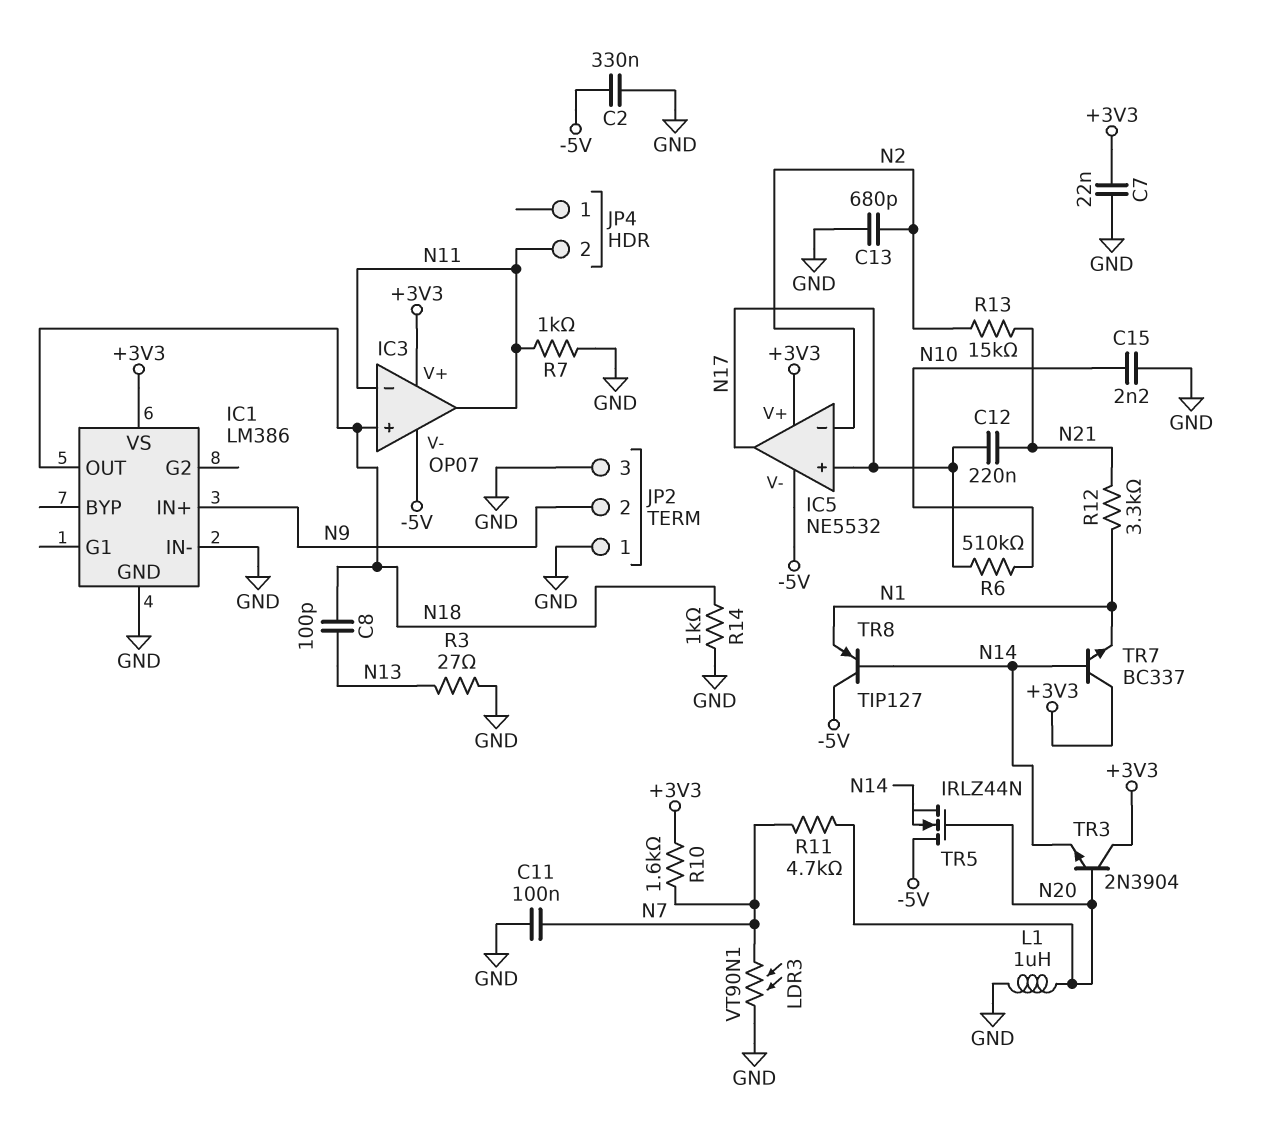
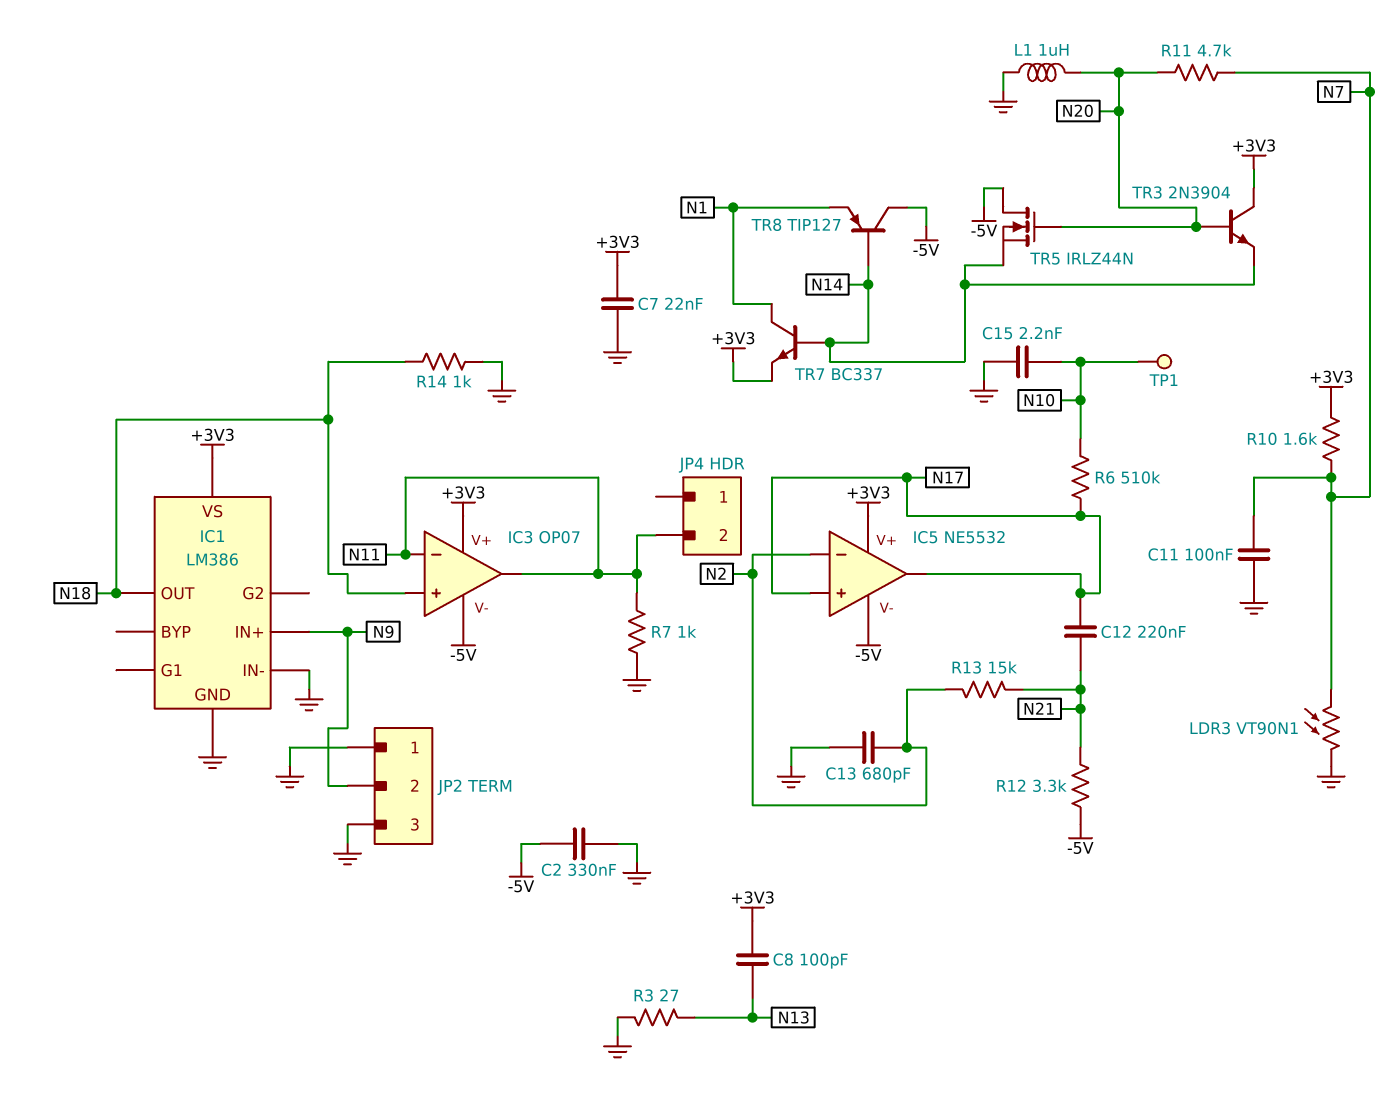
C8: 100pF (N13, N18) -> 100pF (+3V3, N13)
R12: 3.3k (N1, N21) -> 3.3k (-5V, N21)
TP1: none -> test point (N10)
TR7: NPN BC337 (B N14, C +3V3, E N1) -> NPN BC337 (B N14, C N1, E +3V3)

